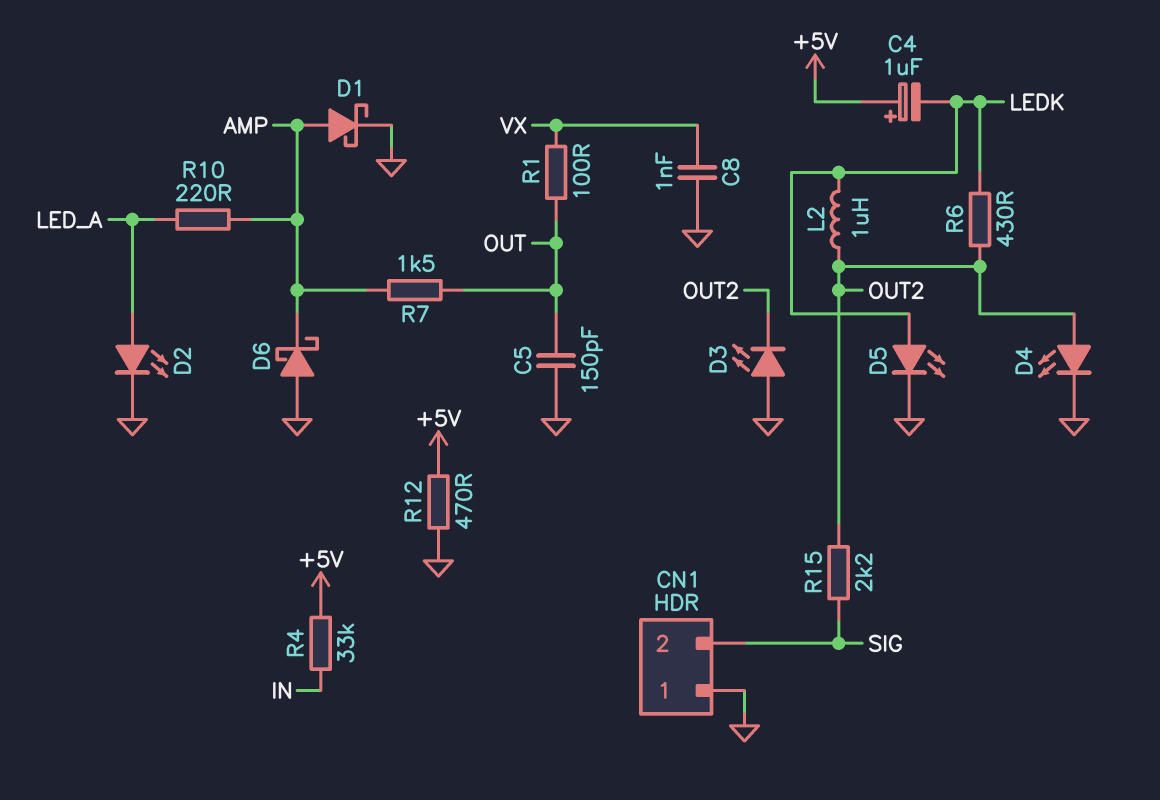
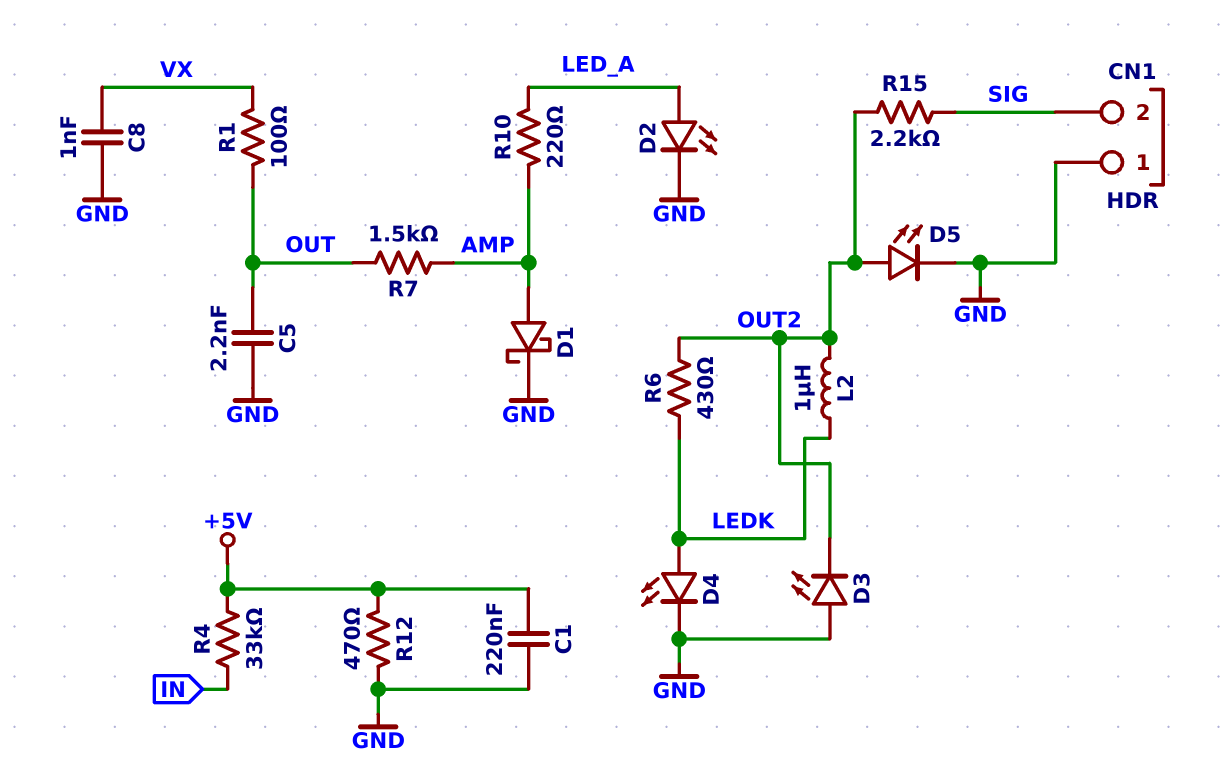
C1: none -> 220nF (+5V, GND)
C4: 1uF (plus +5V, minus LEDK) -> none
C5: 150pF (GND, OUT) -> 2.2nF (GND, OUT)
D4: LED (A OUT2, K GND) -> LED (A LEDK, K GND)
D5: LED (A LEDK, K GND) -> LED (A OUT2, K GND)
D6: schottky (A GND, K AMP) -> none

